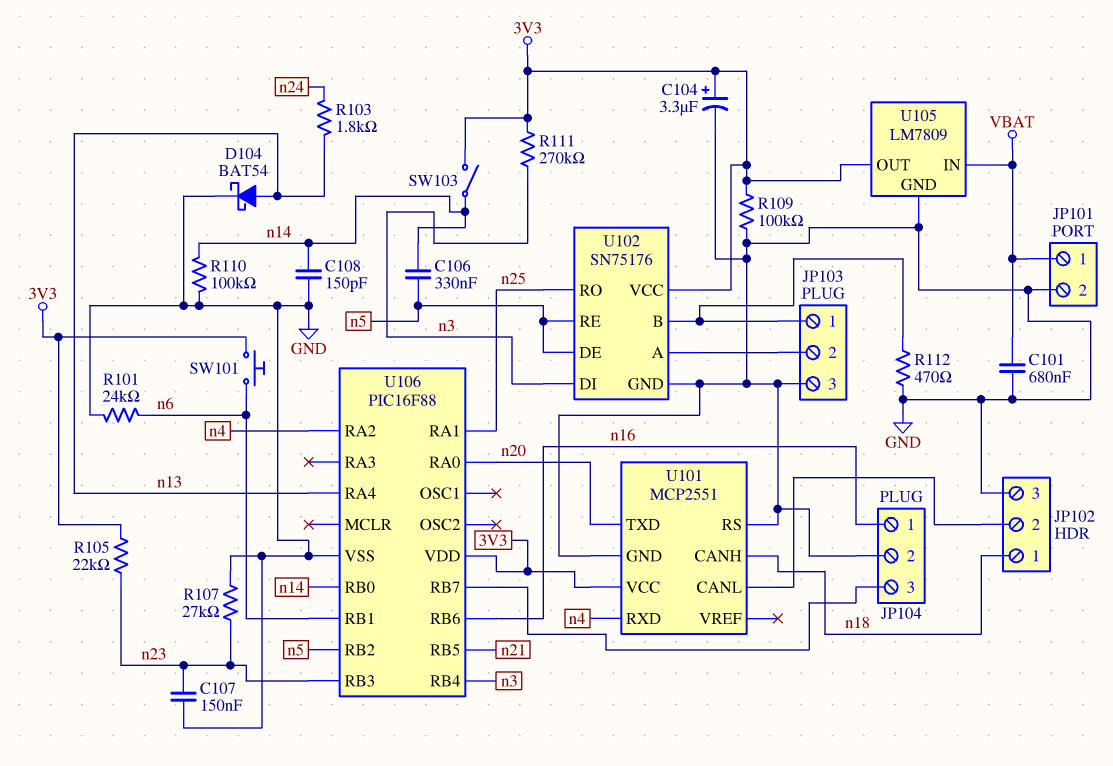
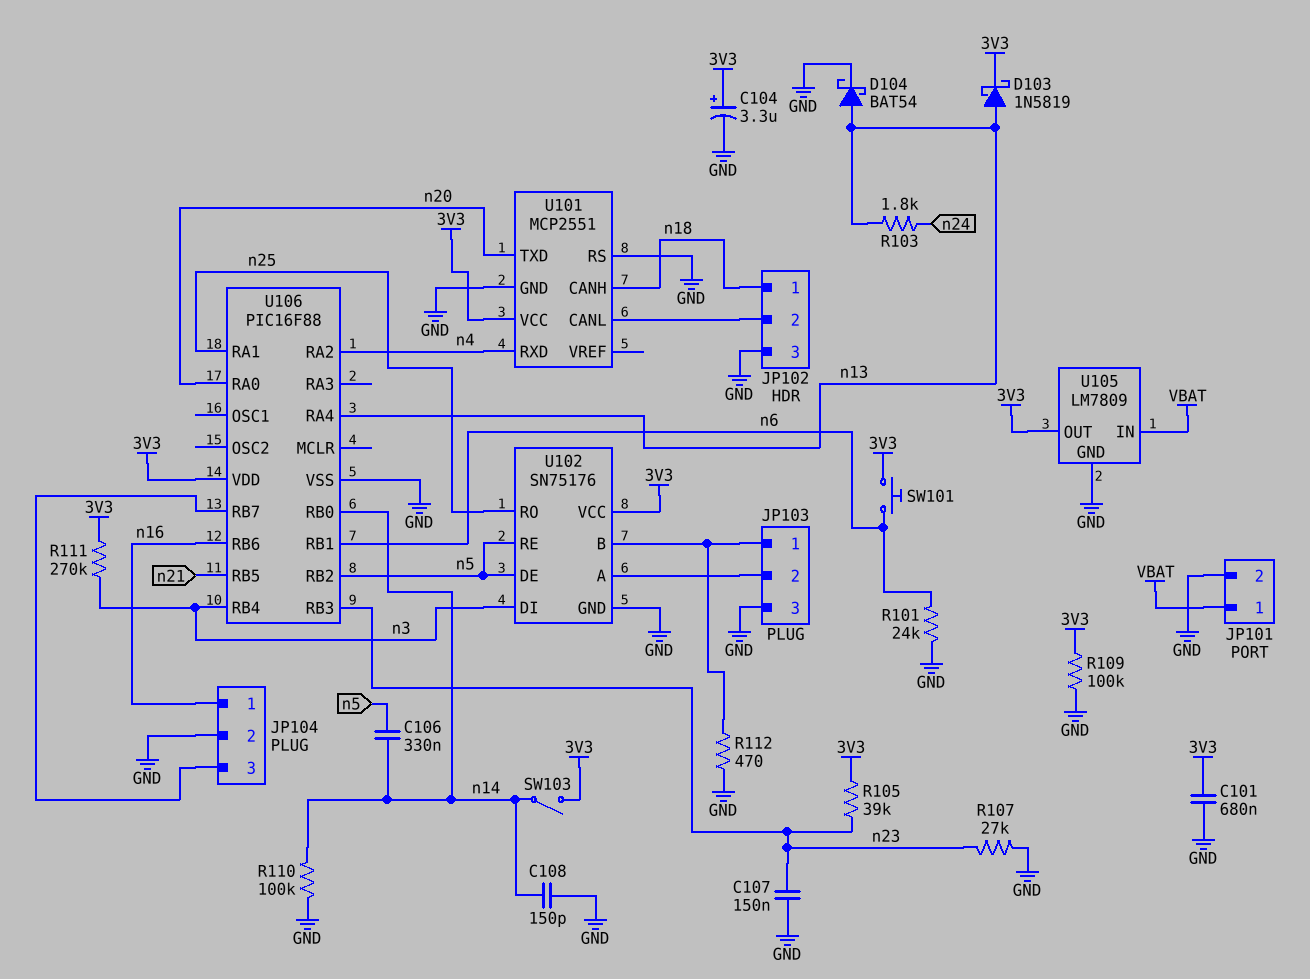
C101: 680nF (GND, VBAT) -> 680nF (3V3, GND)
D103: none -> schottky 1N5819 (A n13, K 3V3)
R105: 22k (3V3, n23) -> 39k (3V3, n23)

